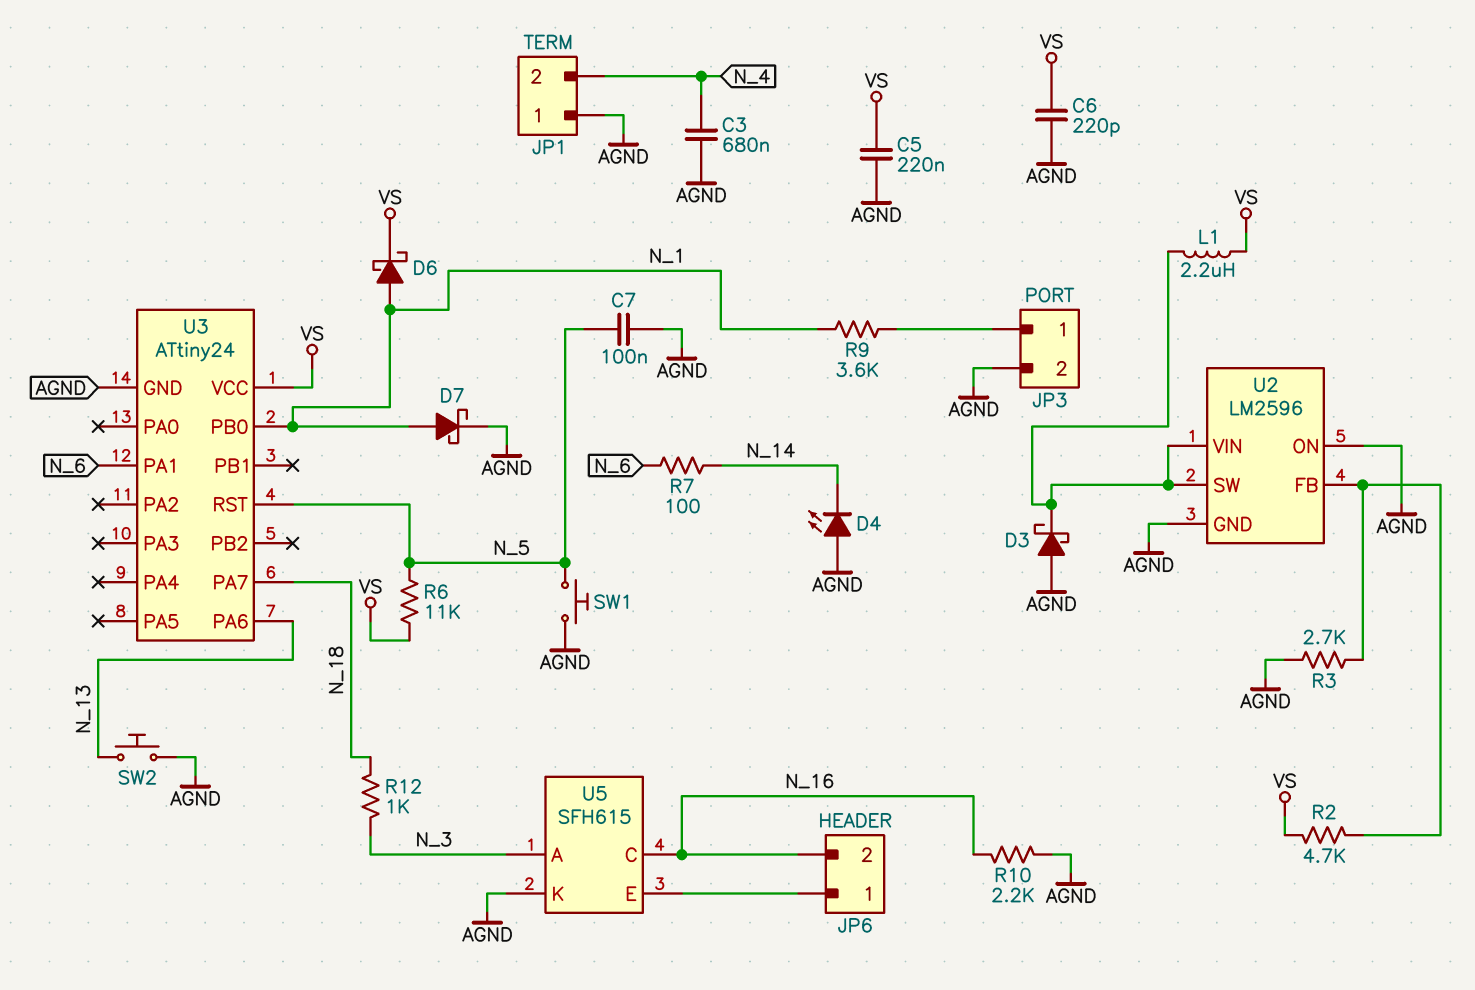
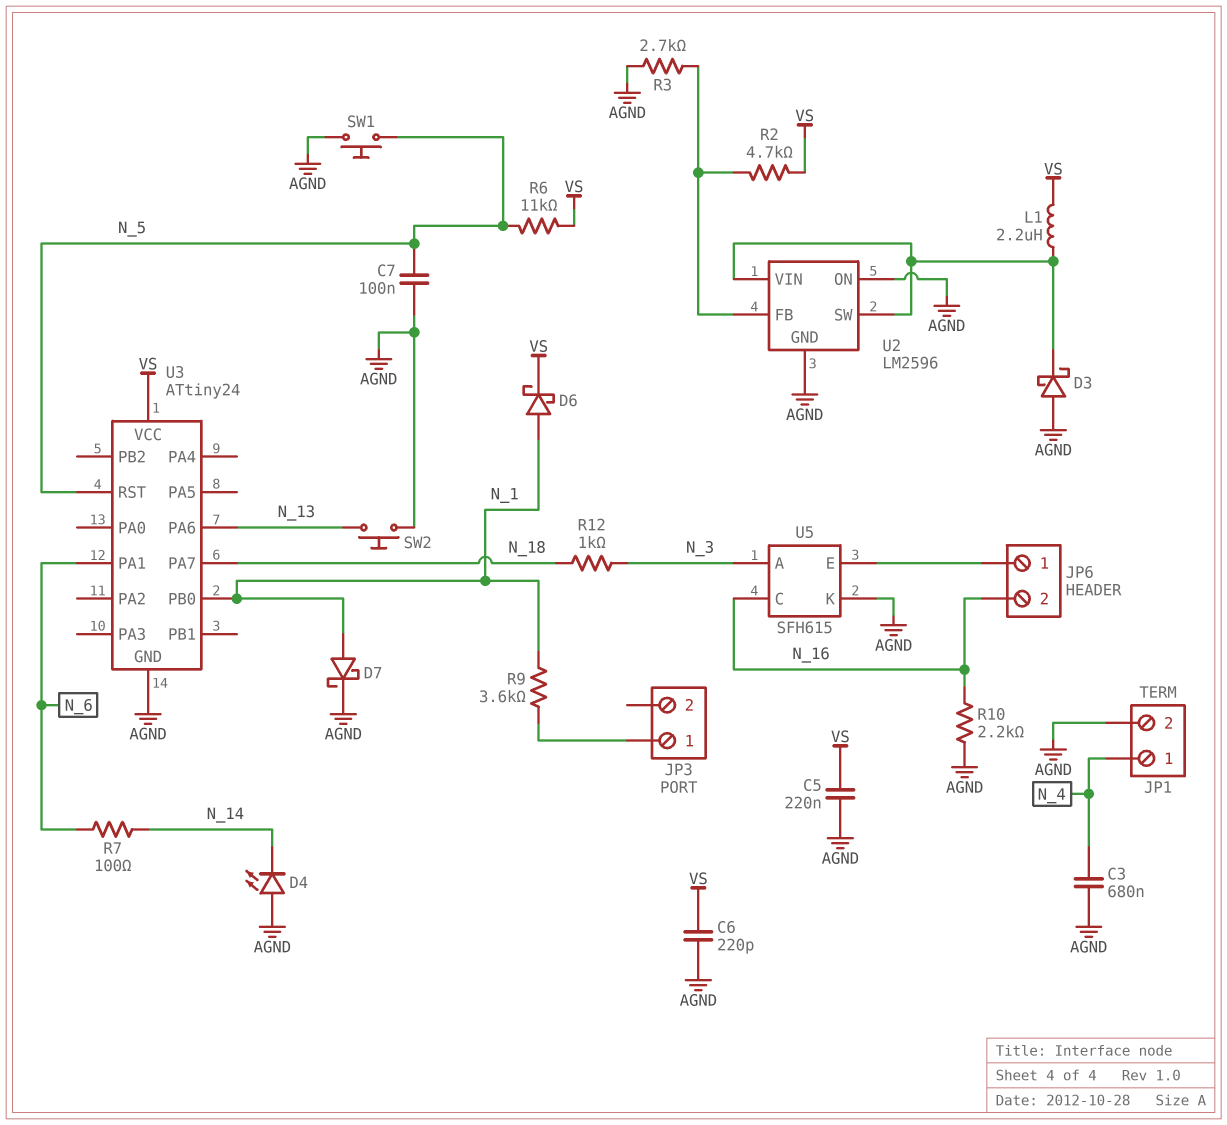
JP1 pin 1: AGND -> N_4
JP1 pin 2: N_4 -> AGND
JP3 pin 2: AGND -> none

